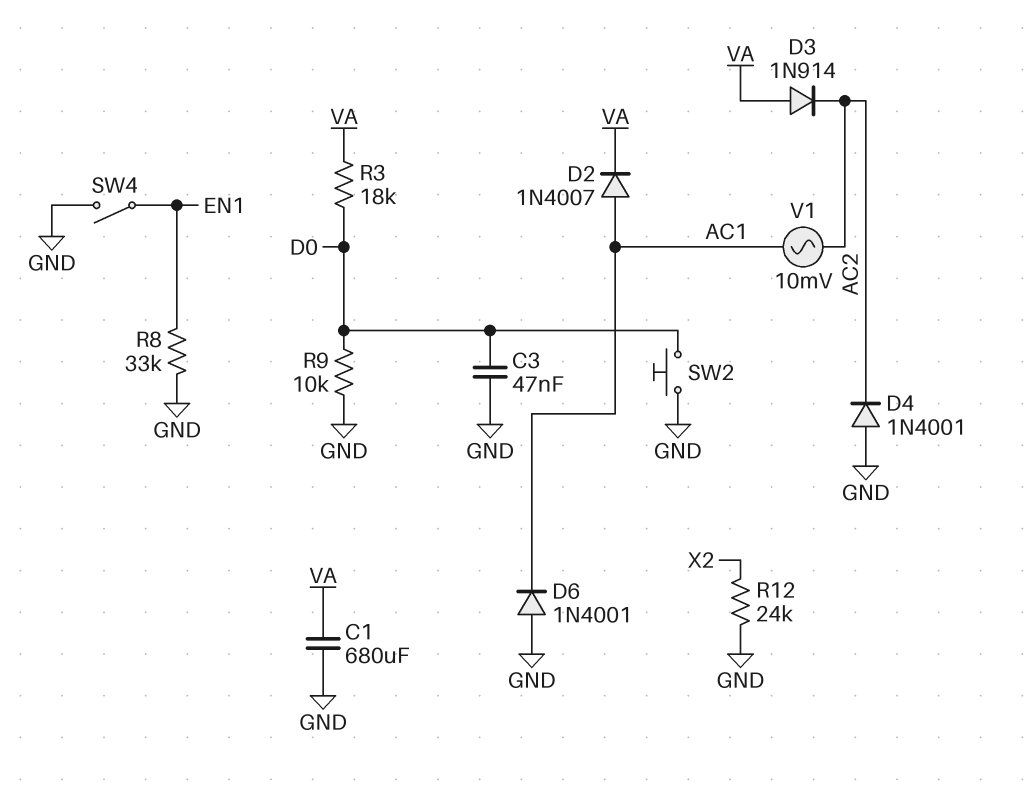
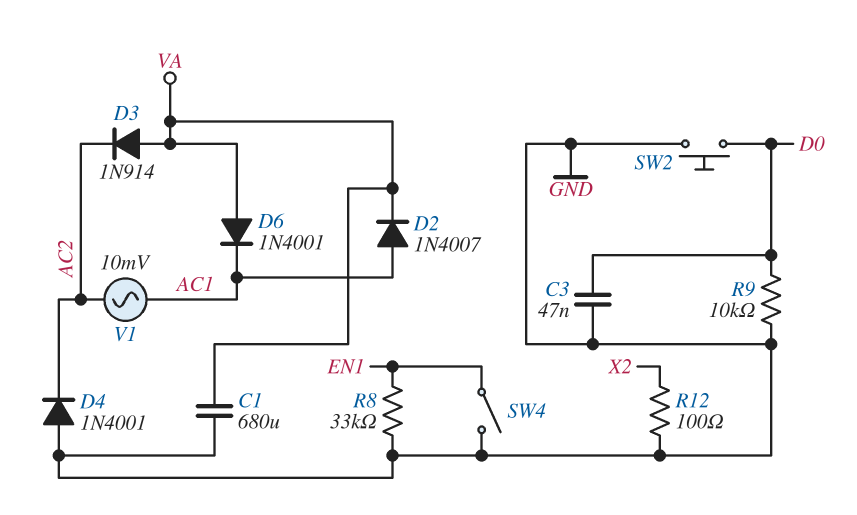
D6: diode 1N4001 (A GND, K AC1) -> diode 1N4001 (A VA, K AC1)
R3: 18k (D0, VA) -> none
R12: 24k (GND, X2) -> 100 (GND, X2)

